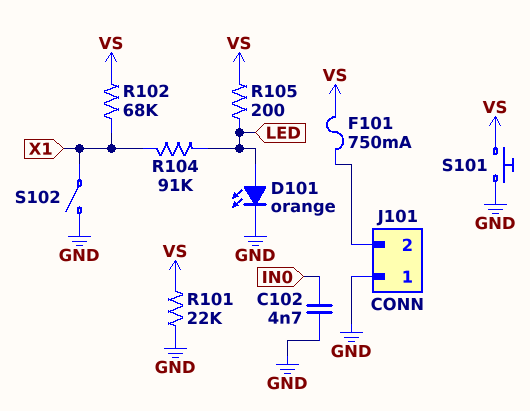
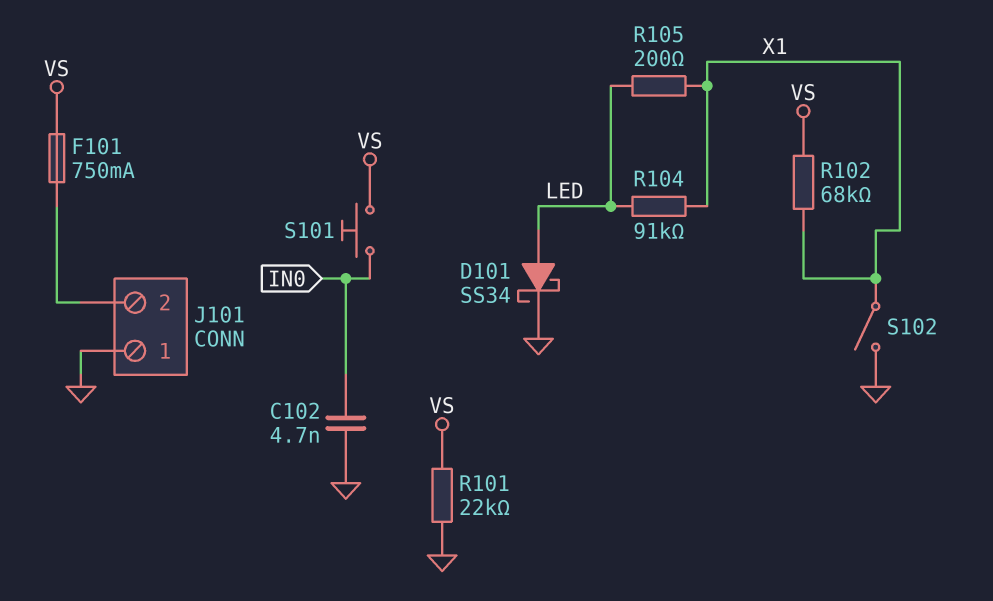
D101: LED orange (A LED, K GND) -> schottky SS34 (A LED, K GND)
R105: 200 (LED, VS) -> 200 (LED, X1)
S101: button (GND, VS) -> button (IN0, VS)

